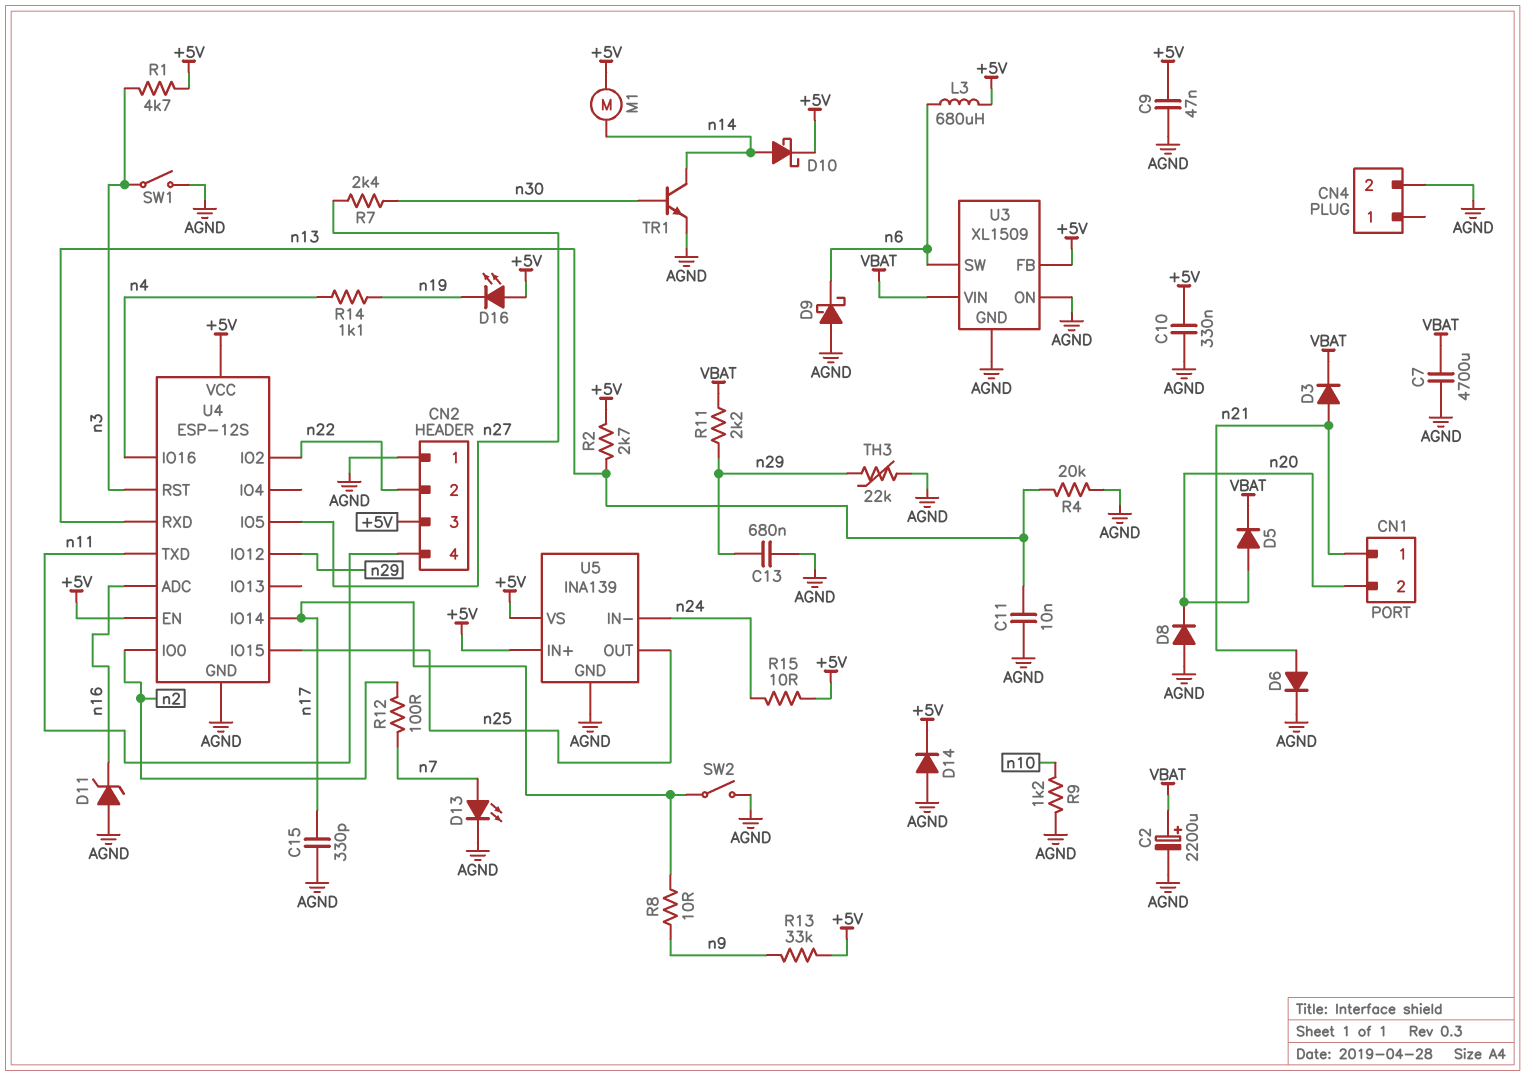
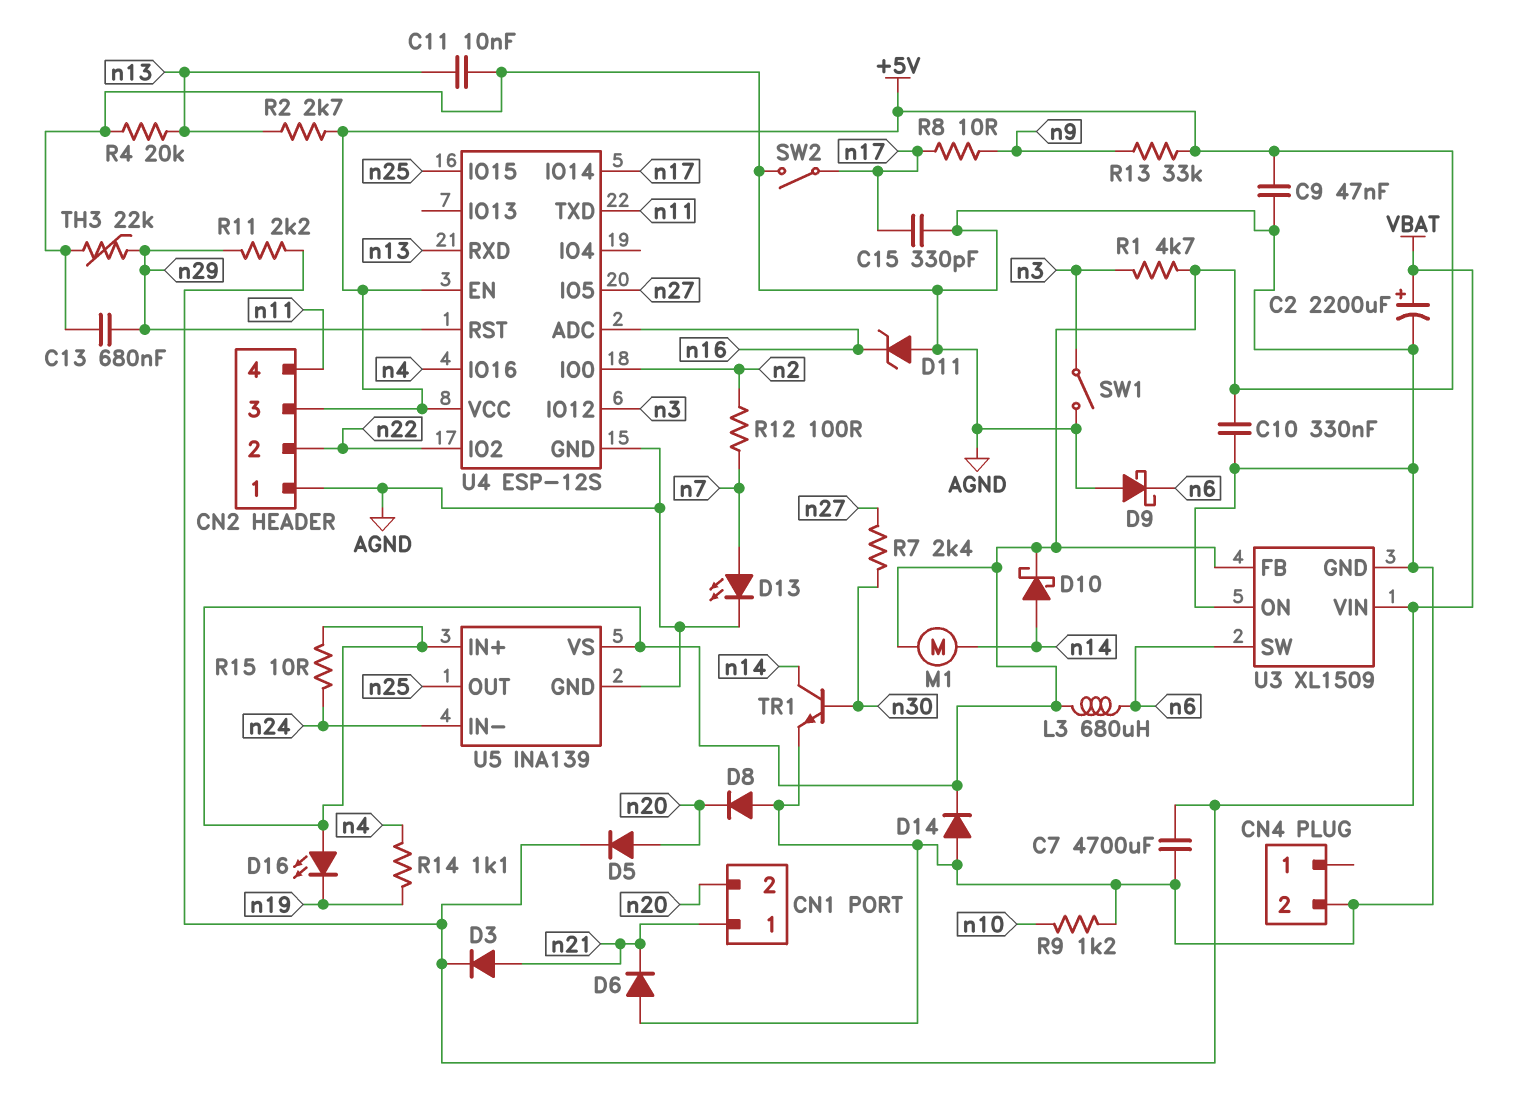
D6: diode (A n21, K AGND) -> diode (A AGND, K n21)
U4 pin IO12: n29 -> n3
U4 pin RST: n3 -> n29

